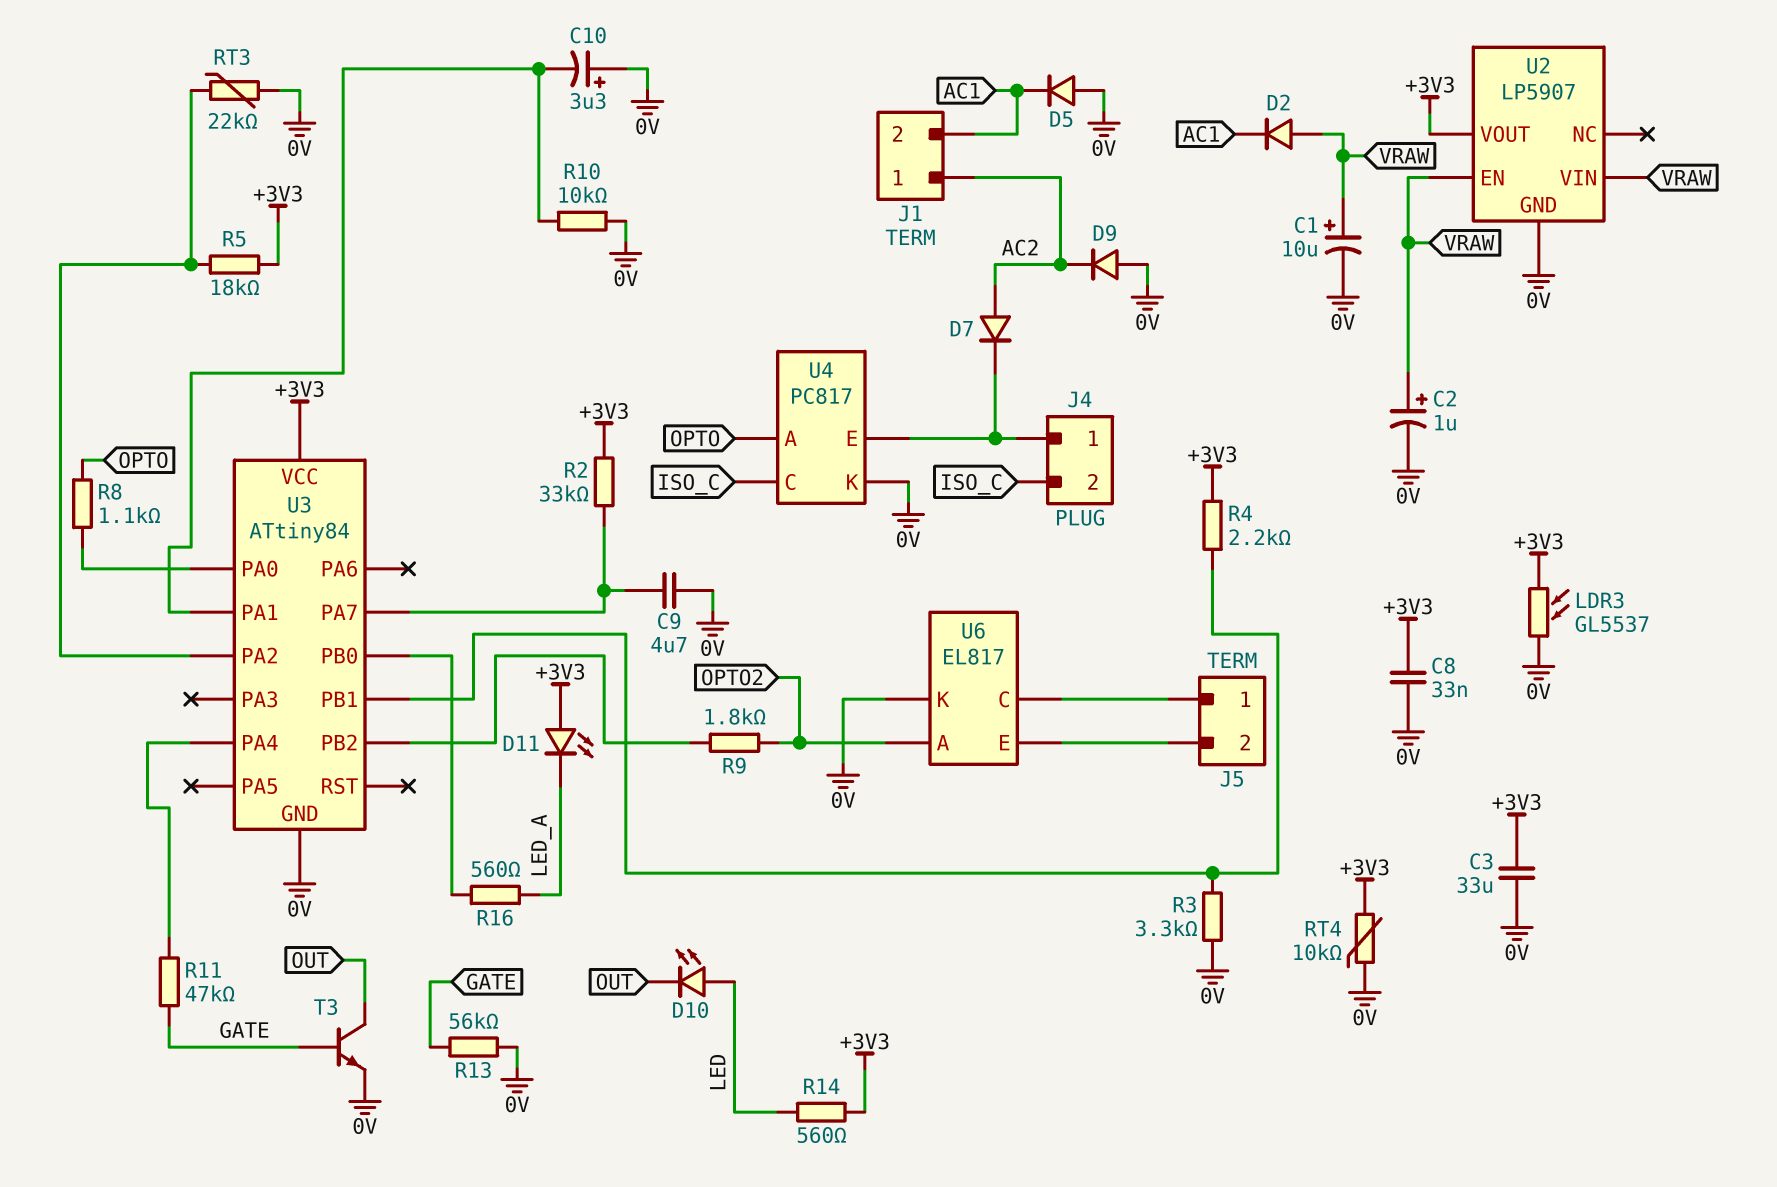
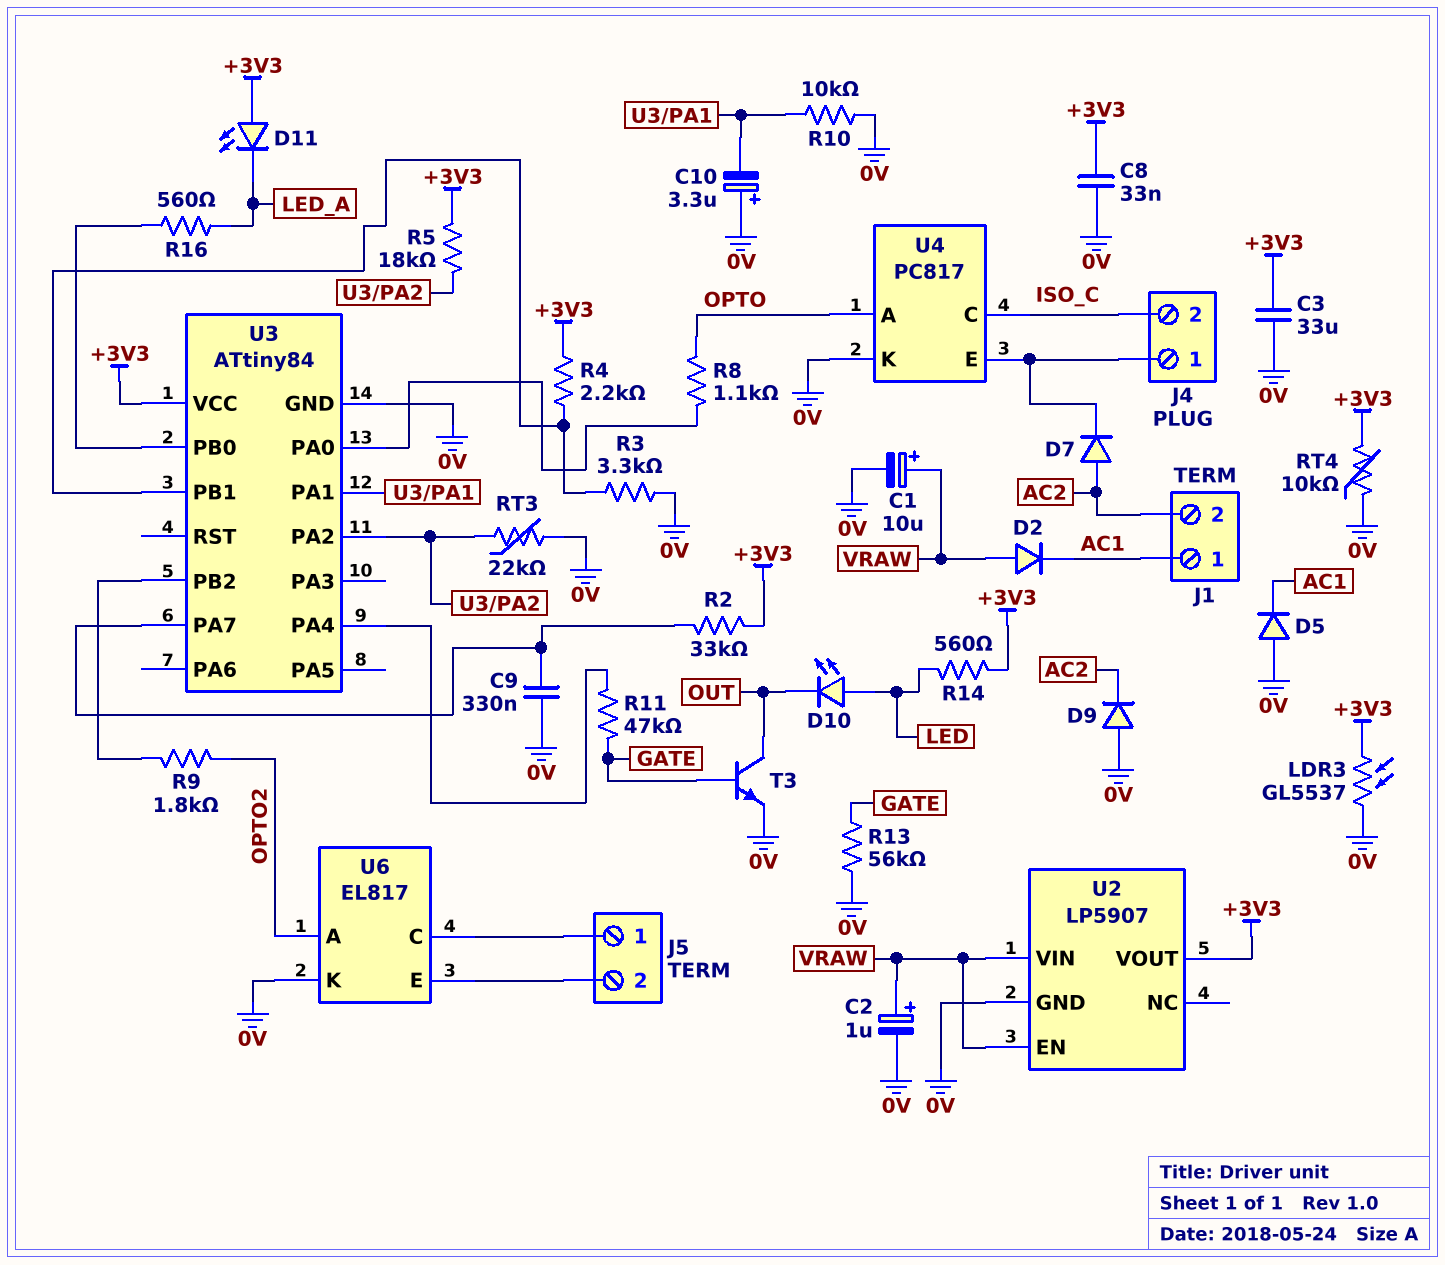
C9: 4.7uF (0V, U3/PA7) -> 330nF (0V, U3/PA7)
J1 pin 1: AC2 -> AC1
J1 pin 2: AC1 -> AC2

